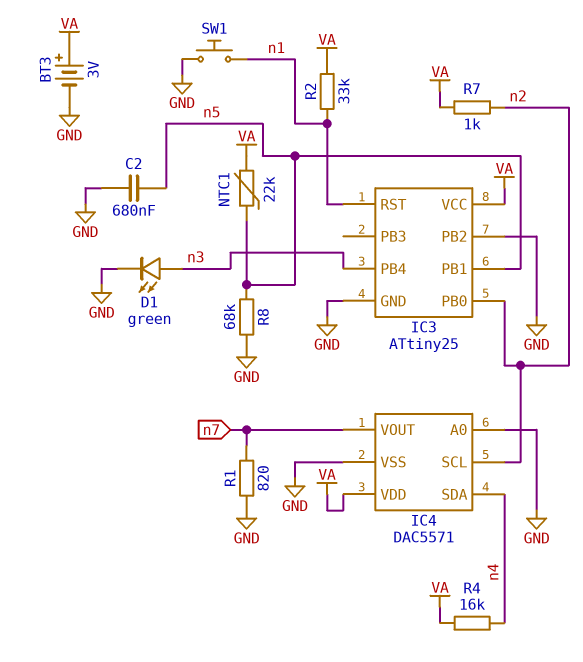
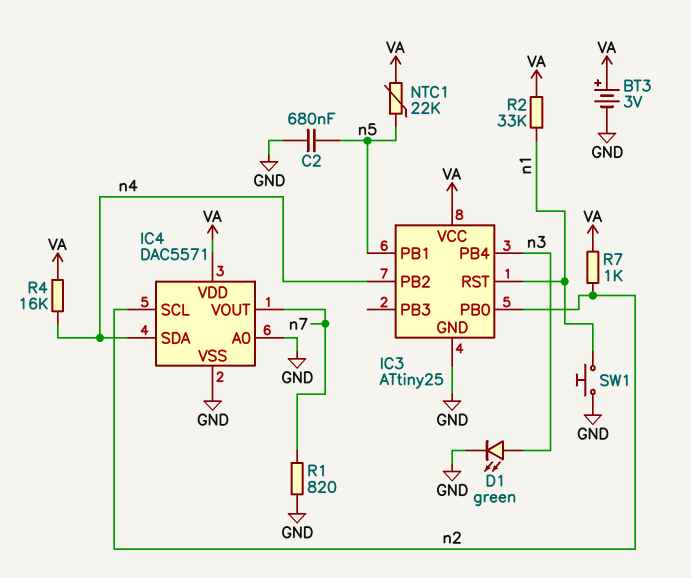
IC3 pin PB2: GND -> n4
R8: 68k (GND, n5) -> none

